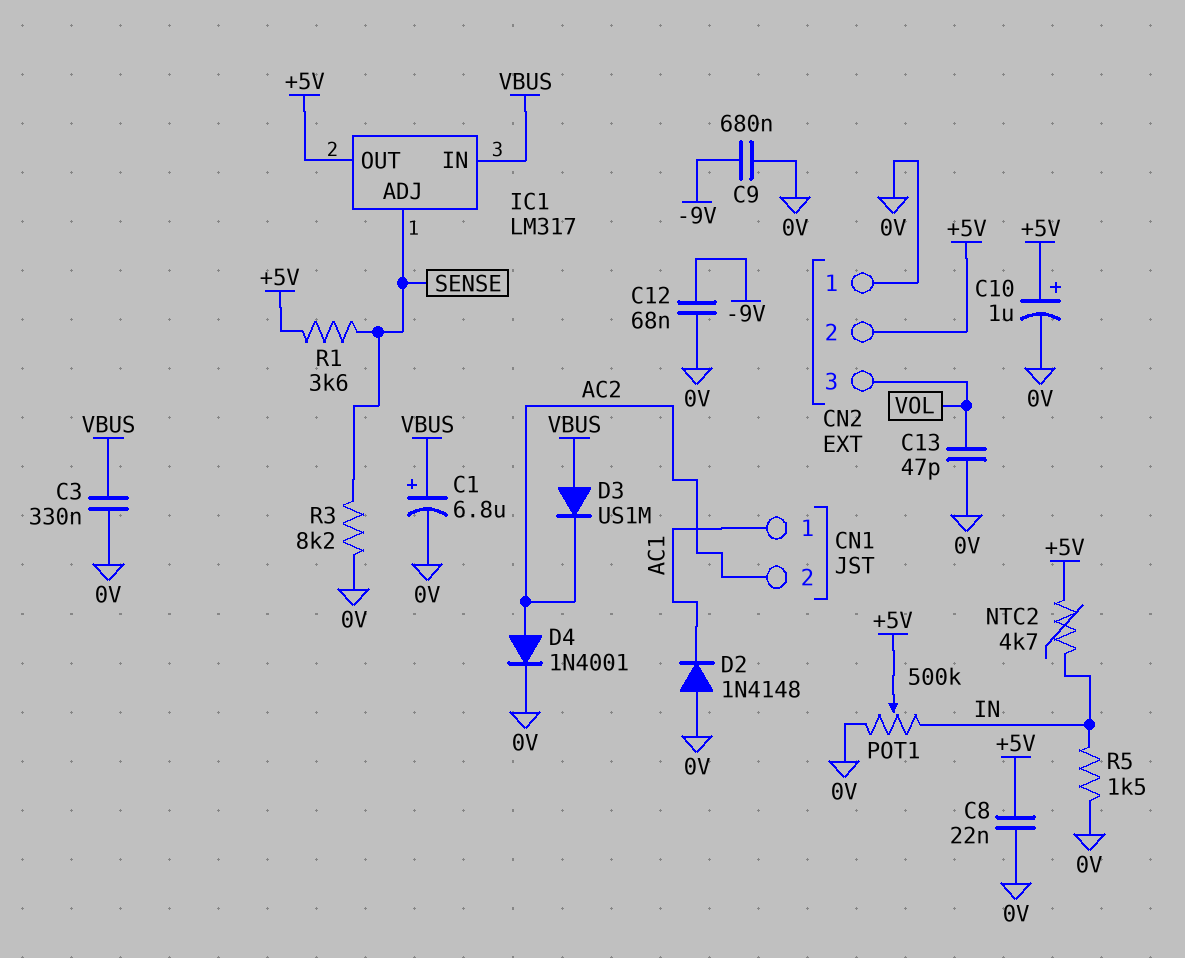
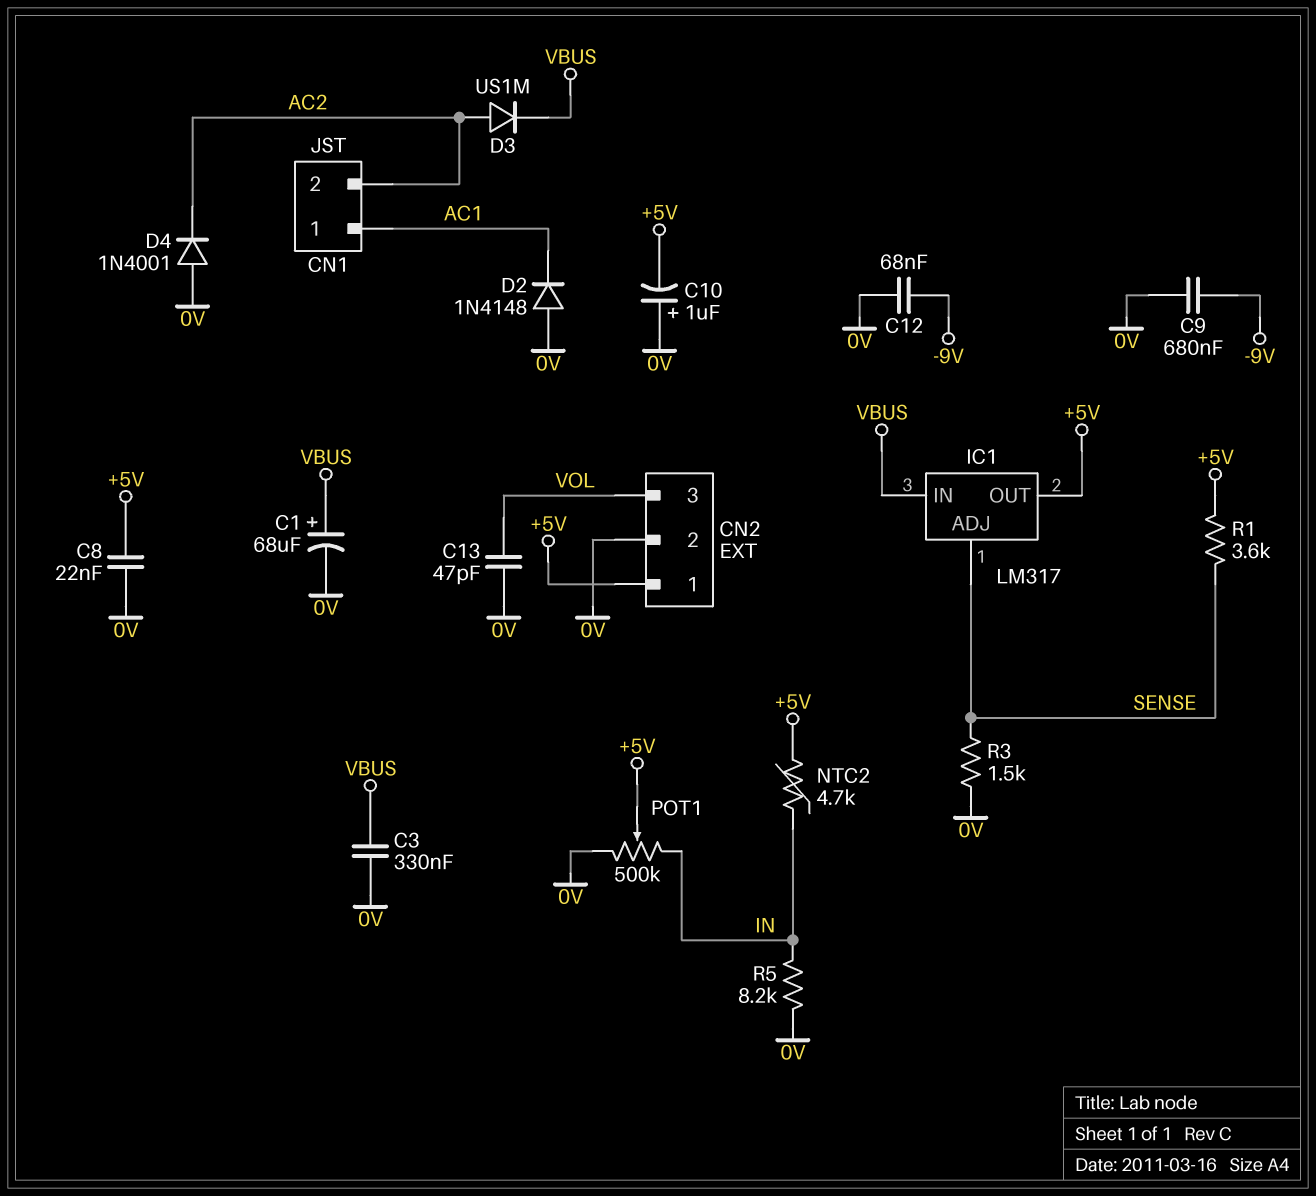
C1: 6.8uF (plus VBUS, minus 0V) -> 68uF (plus VBUS, minus 0V)
C10: 1uF (plus +5V, minus 0V) -> 1uF (plus 0V, minus +5V)
CN2 pin 1: 0V -> +5V
CN2 pin 2: +5V -> 0V
D3: diode US1M (A VBUS, K AC2) -> diode US1M (A AC2, K VBUS)
D4: diode 1N4001 (A AC2, K 0V) -> diode 1N4001 (A 0V, K AC2)
R3: 8.2k (0V, SENSE) -> 1.5k (0V, SENSE)
R5: 1.5k (0V, IN) -> 8.2k (0V, IN)

